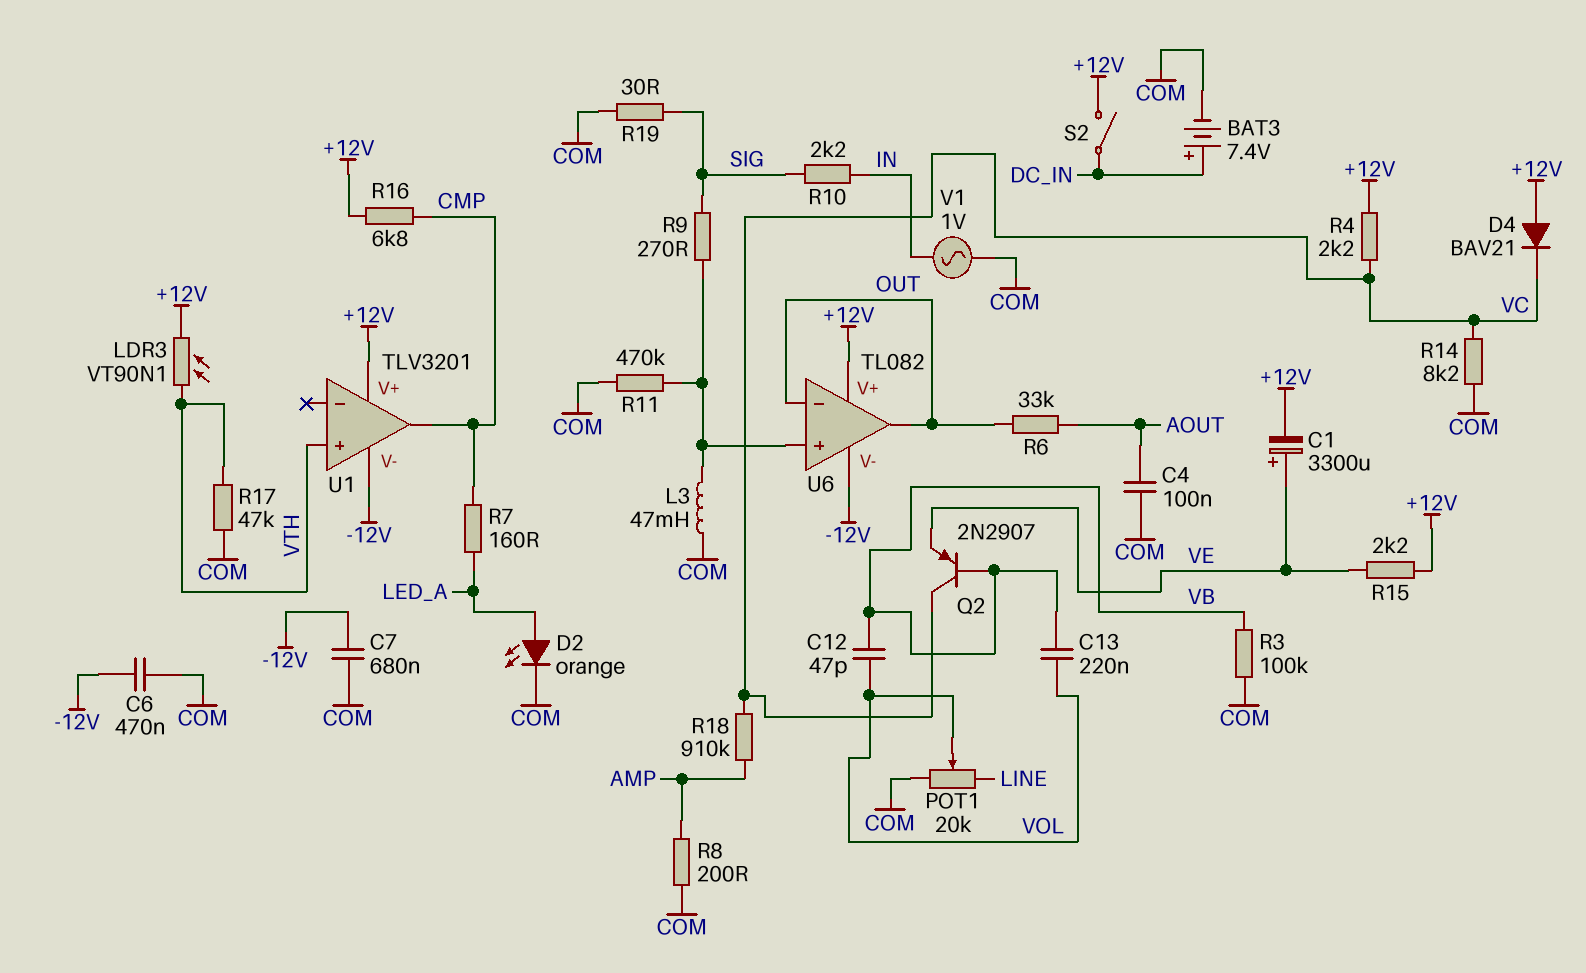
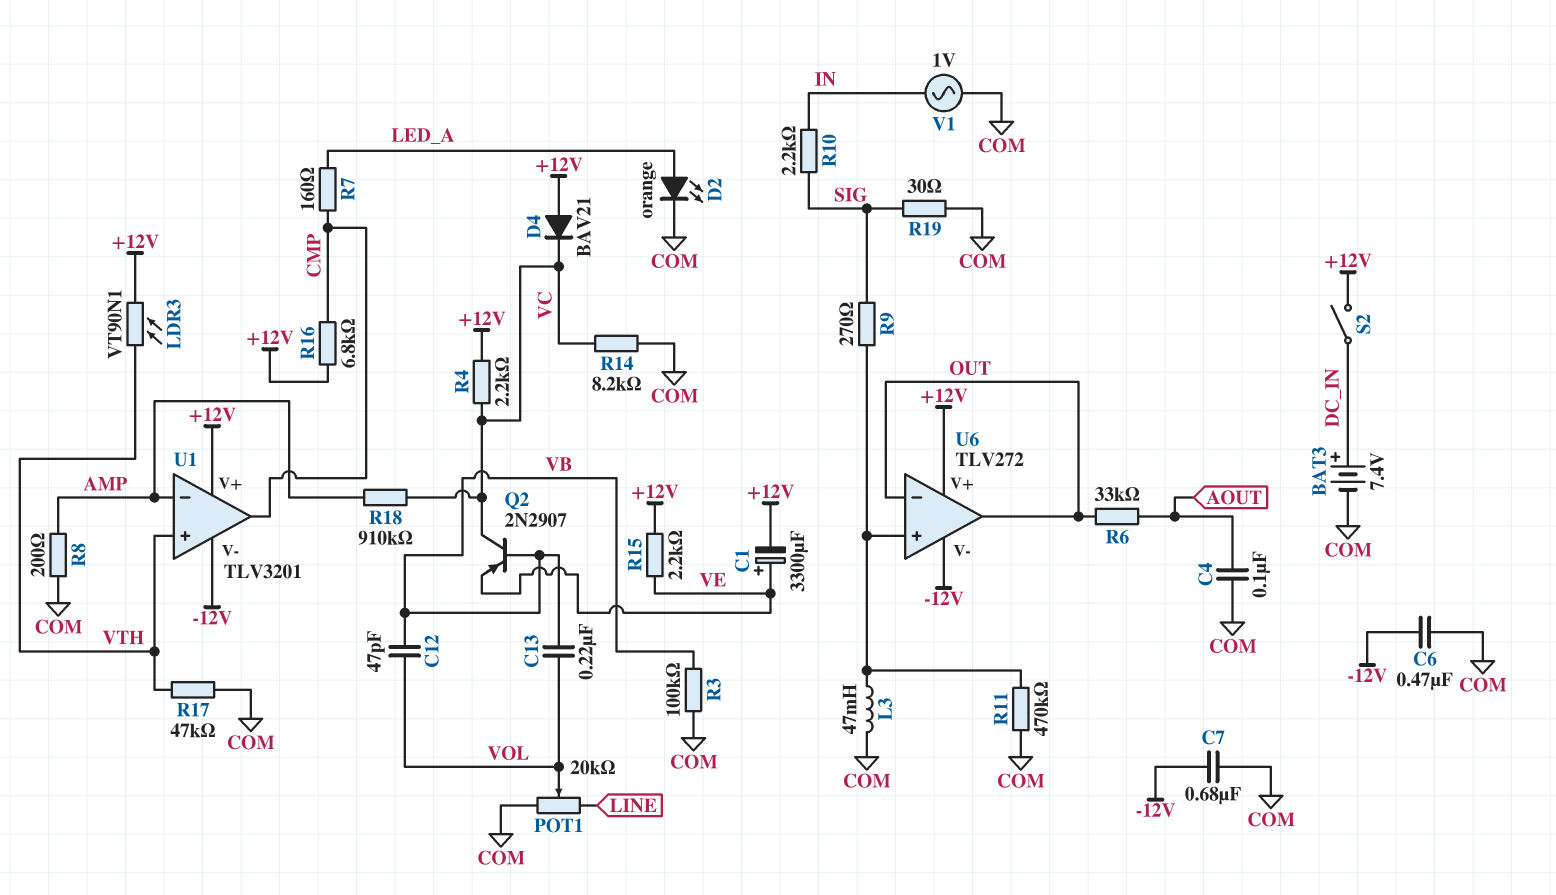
U1 pin in-: none -> AMP
U6: TL082 -> TLV272

